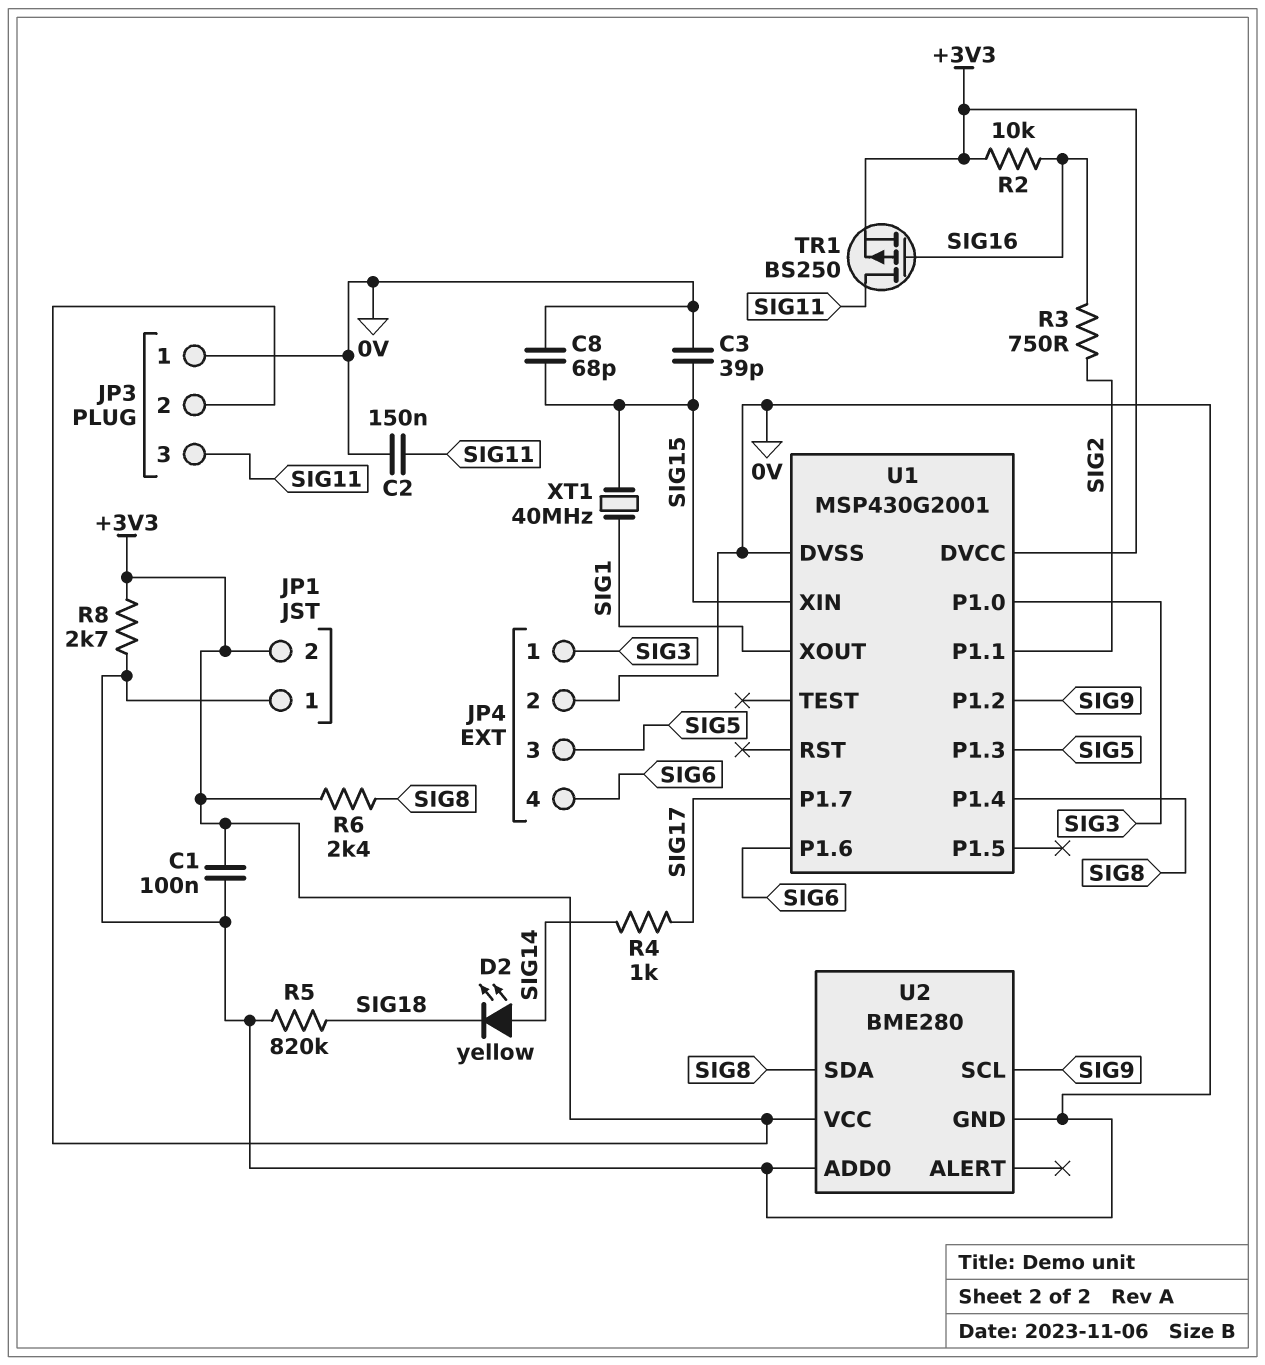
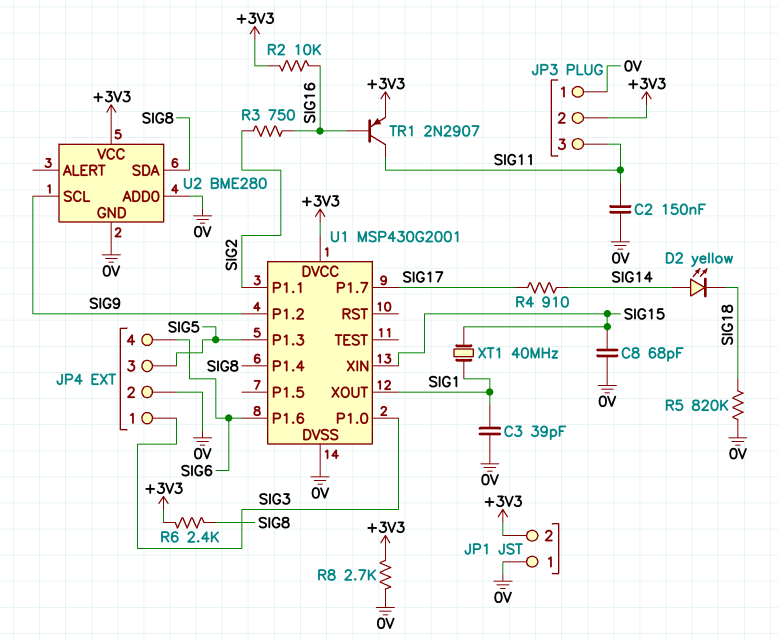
C1: 100nF (+3V3, 0V) -> none
C3: 39pF (0V, SIG15) -> 39pF (0V, SIG1)
R4: 1k (SIG14, SIG17) -> 910 (SIG14, SIG17)
TR1: PMOS BS250 (G SIG16, D SIG11, S +3V3) -> PNP 2N2907 (B SIG16, C SIG11, E +3V3)

